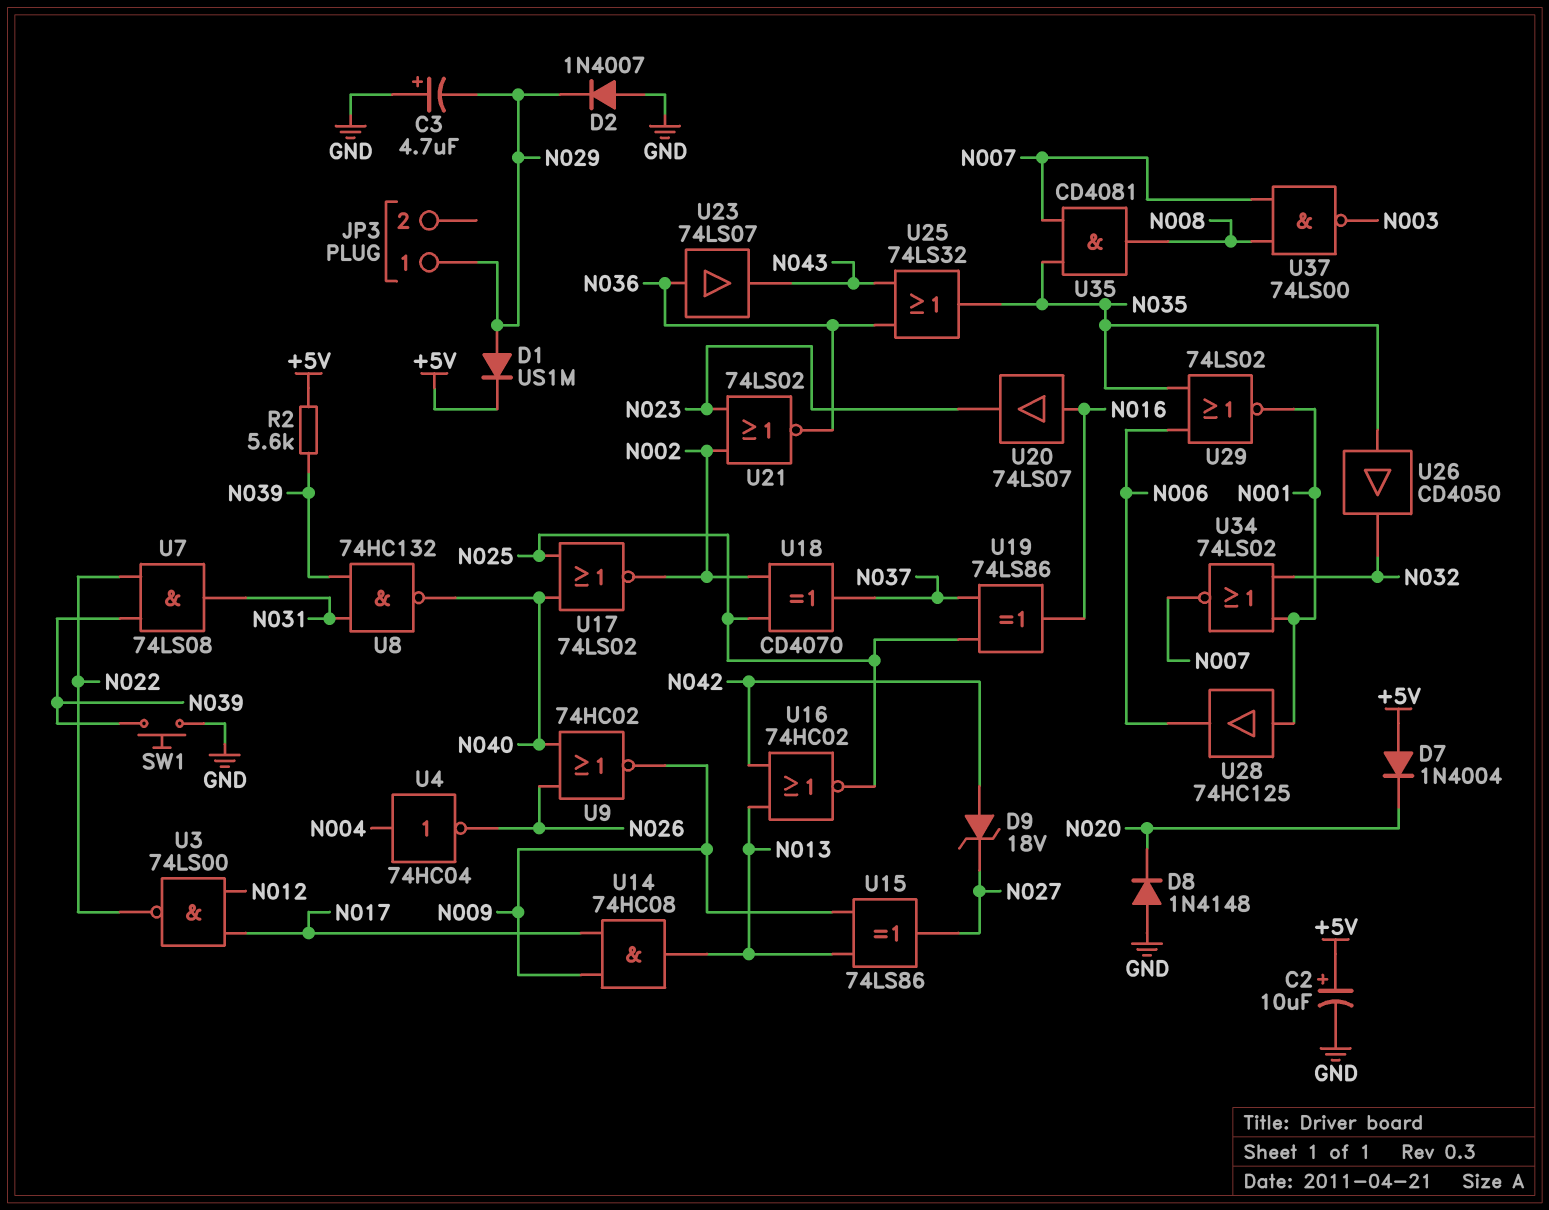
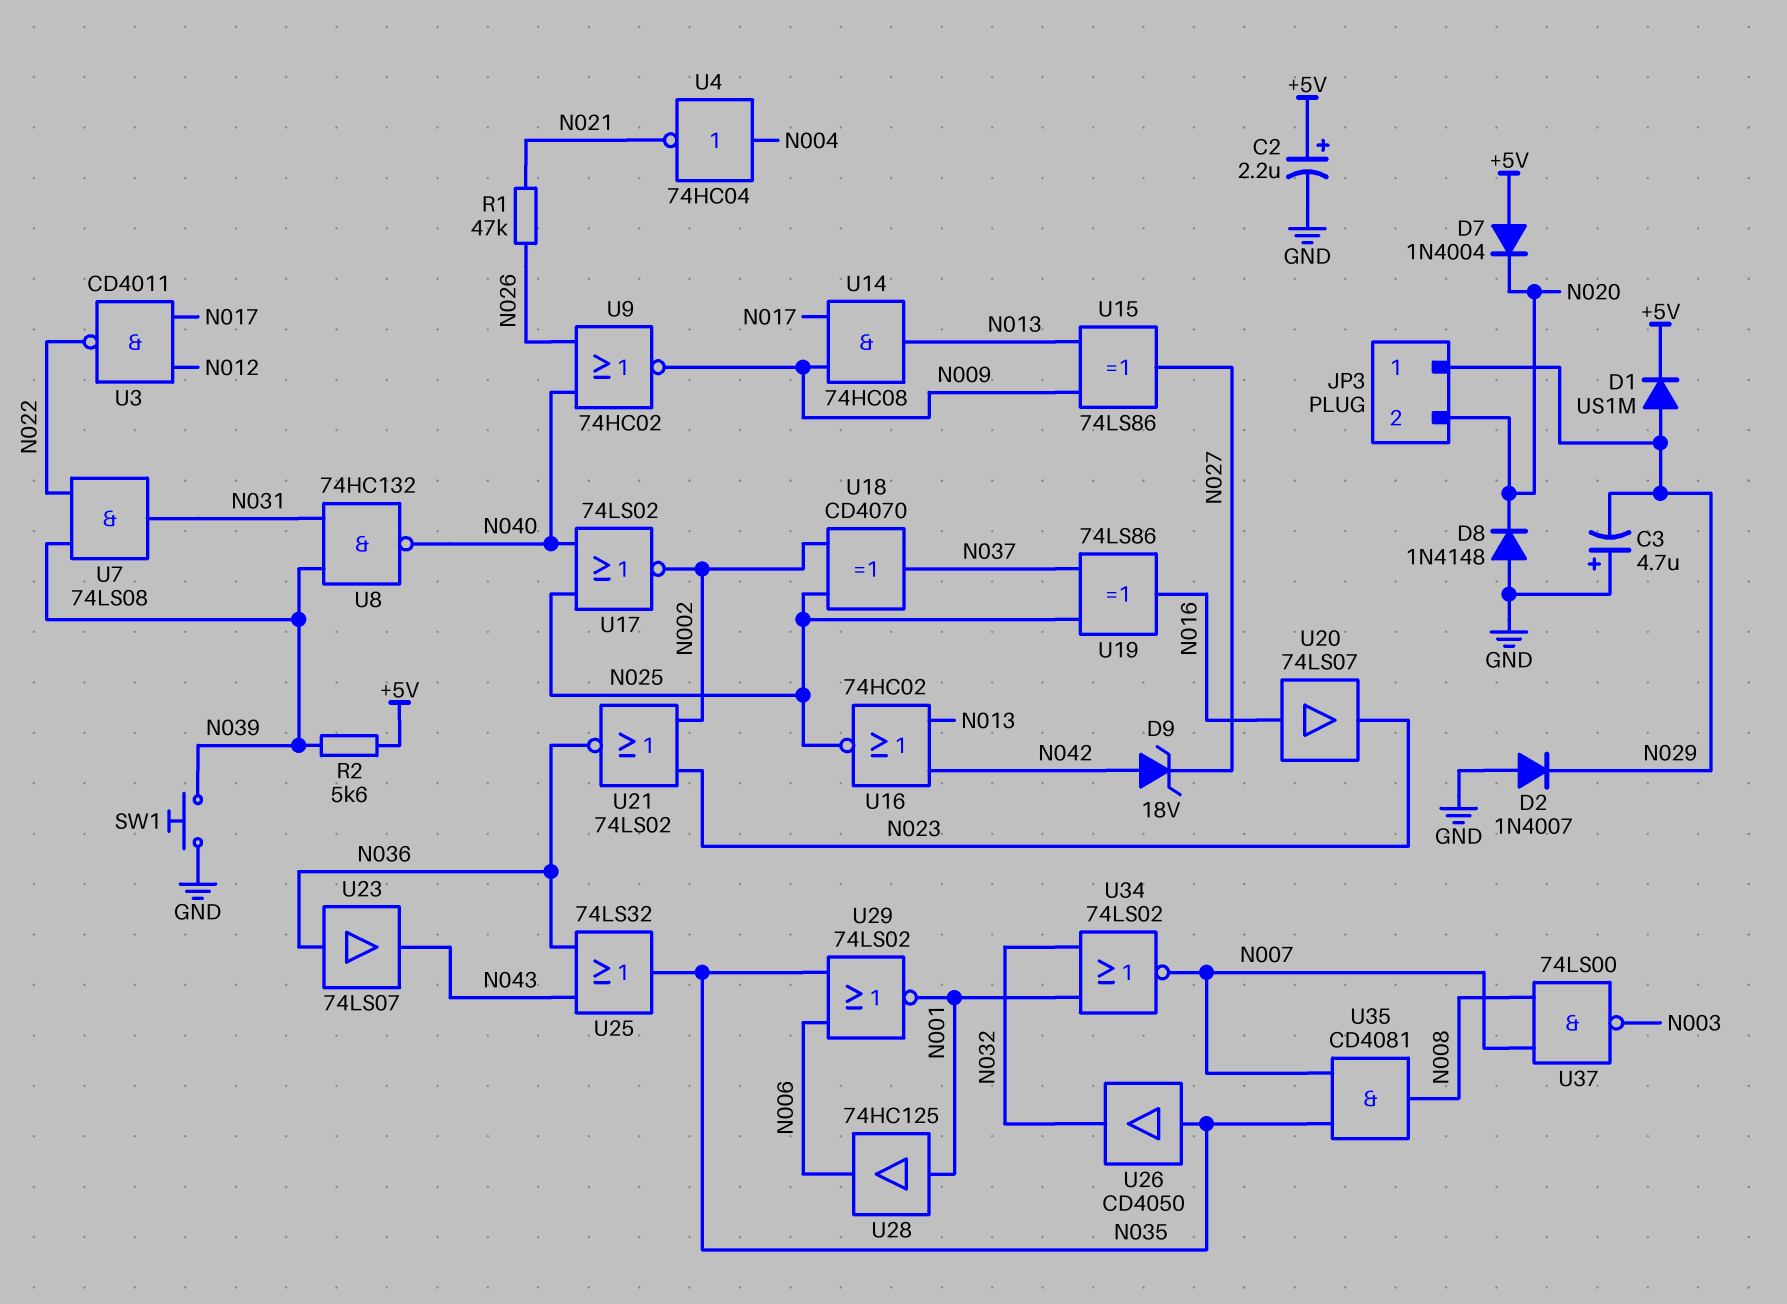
C2: 10uF (plus +5V, minus GND) -> 2.2uF (plus +5V, minus GND)
JP3 pin 2: none -> N020
R1: none -> 47k (N021, N026)
U3: NAND 74LS00 (in N012, in N017, out N022) -> NAND CD4011 (in N012, in N017, out N022)
U4: NOT 74HC04 (in N004, out N026) -> NOT 74HC04 (in N004, out N021)

